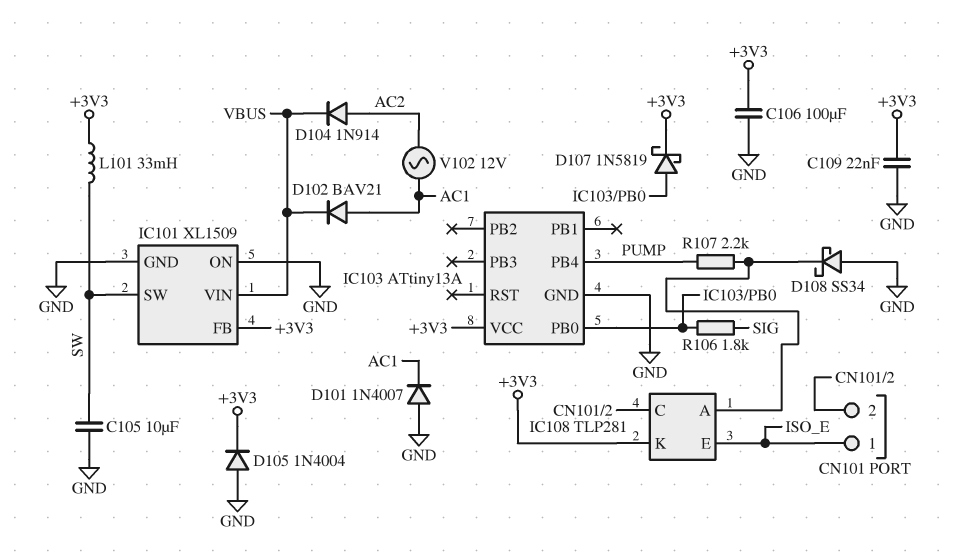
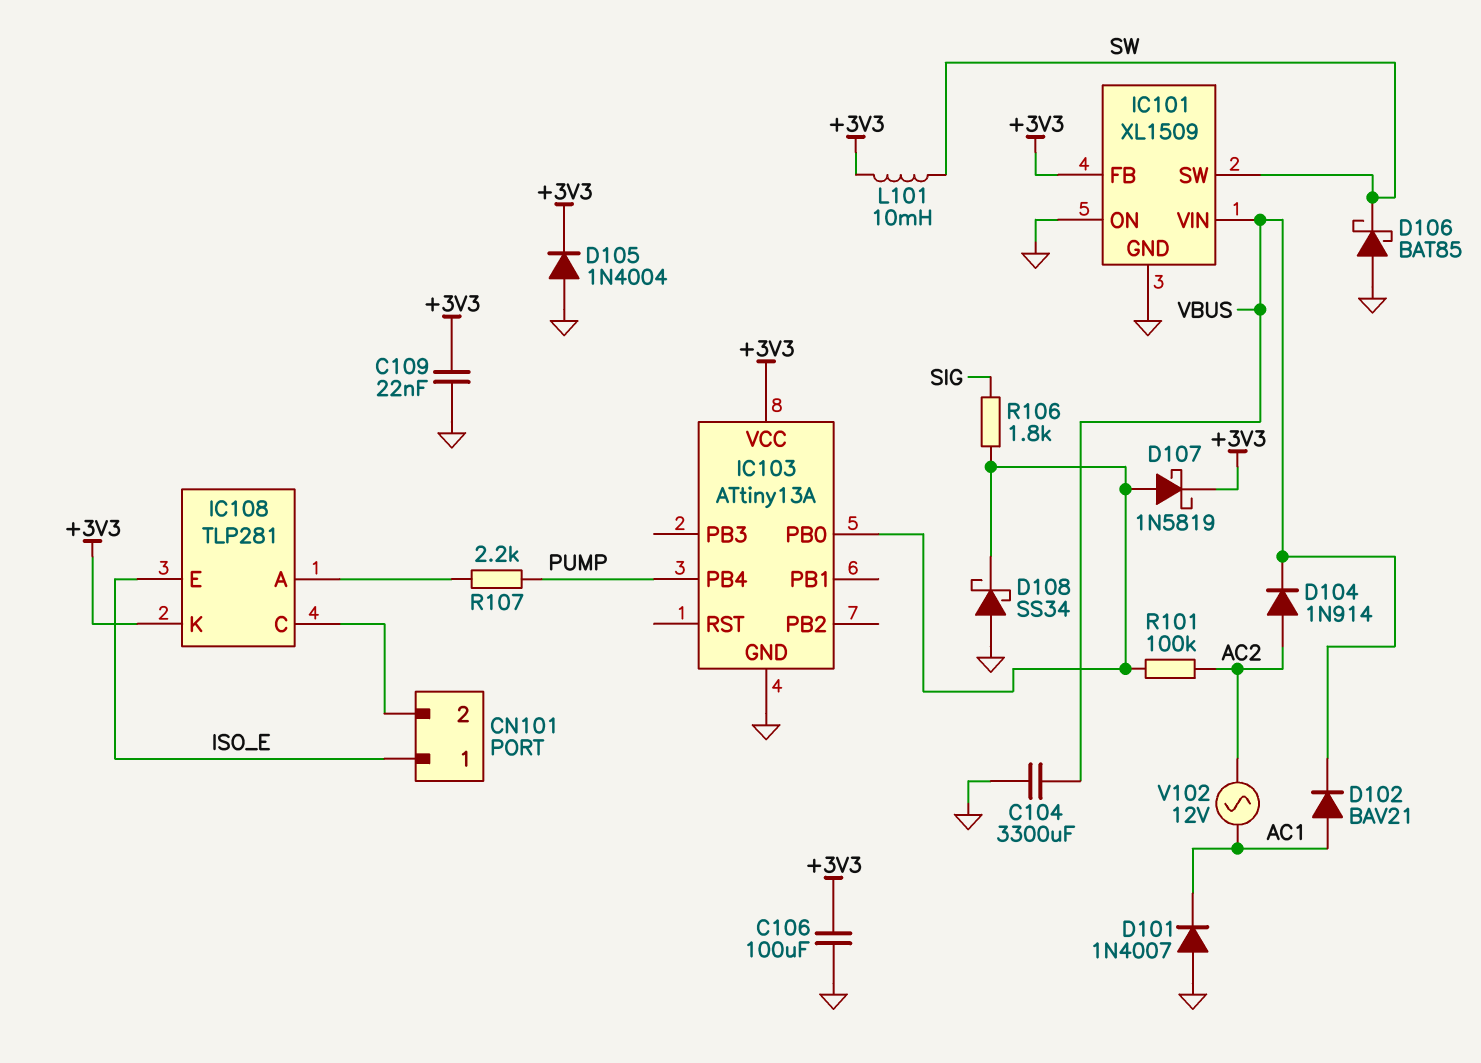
C104: none -> 3300uF (GND, VBUS)
C105: 10uF (GND, SW) -> none
D106: none -> schottky BAT85 (A GND, K SW)
D108: schottky SS34 (A GND, K IC108/A) -> schottky SS34 (A GND, K IC103/PB0)
L101: 33mH (+3V3, SW) -> 10mH (+3V3, SW)
R101: none -> 100k (AC2, IC103/PB0)

